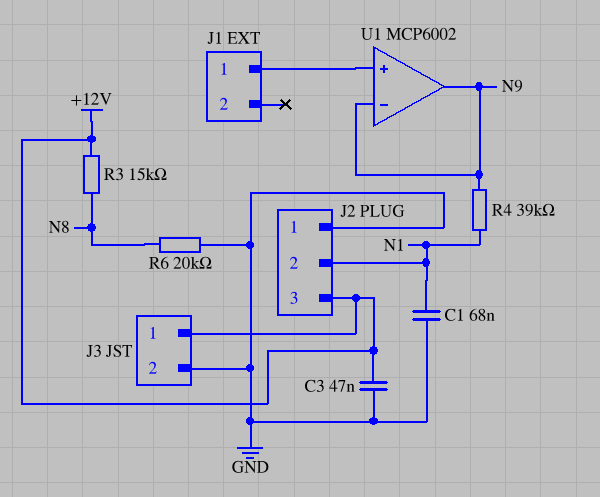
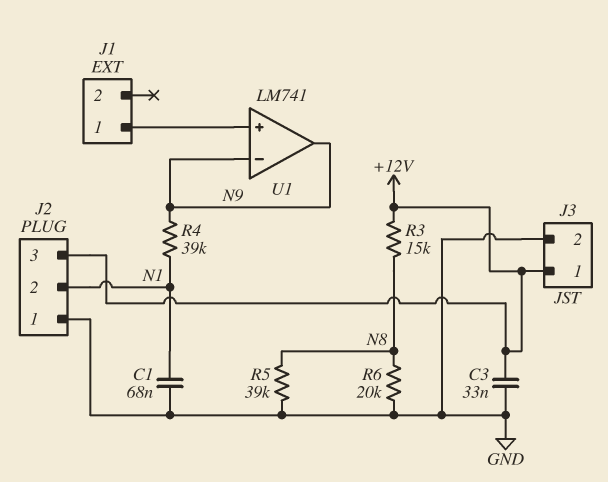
C3: 47nF (+12V, GND) -> 33nF (+12V, GND)
R5: none -> 39k (GND, N8)
U1: MCP6002 -> LM741

